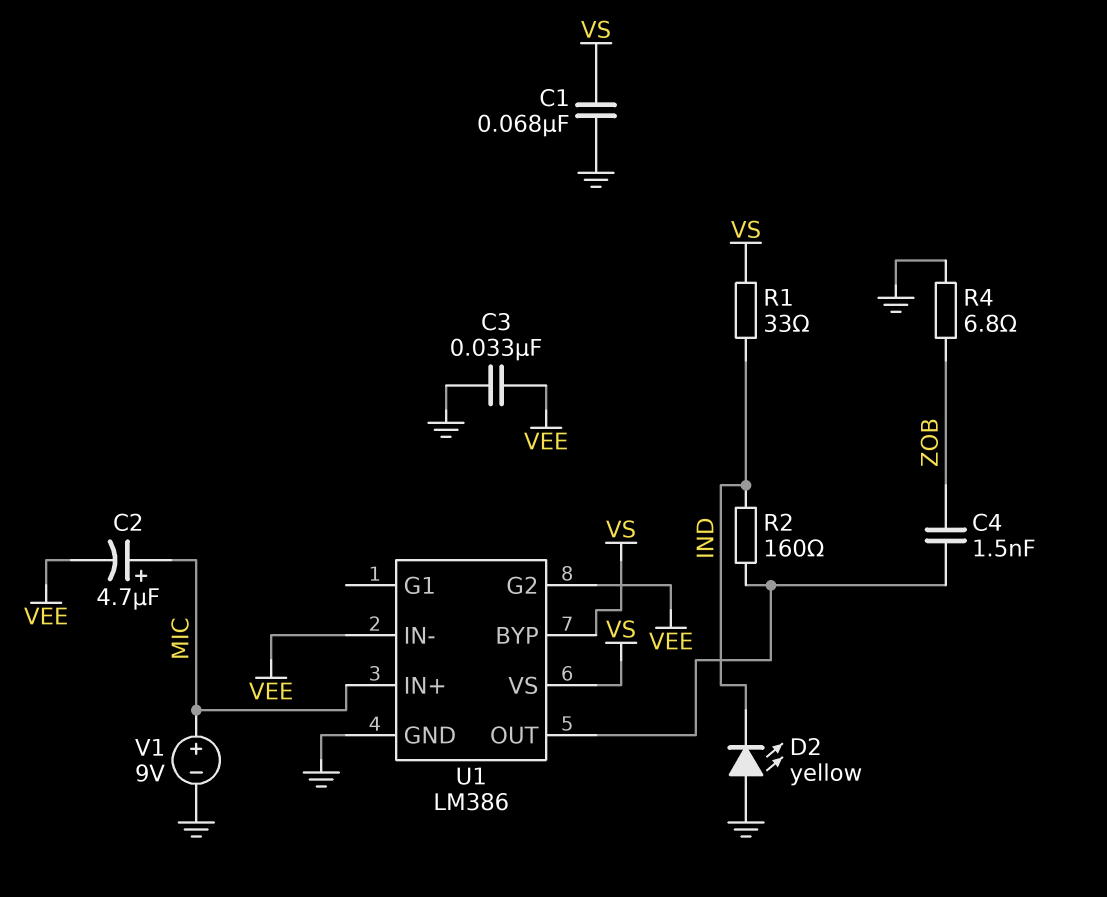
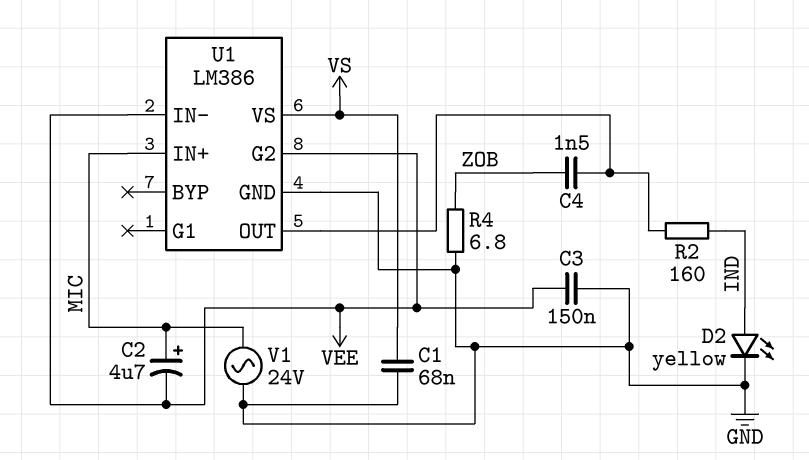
C3: 33nF (GND, VEE) -> 150nF (GND, VEE)
D2: LED yellow (A GND, K IND) -> LED yellow (A IND, K GND)
R1: 33 (IND, VS) -> none
U1 pin BYP: VS -> none
V1: 9V (plus MIC, minus GND) -> AC 24V (GND, MIC)

